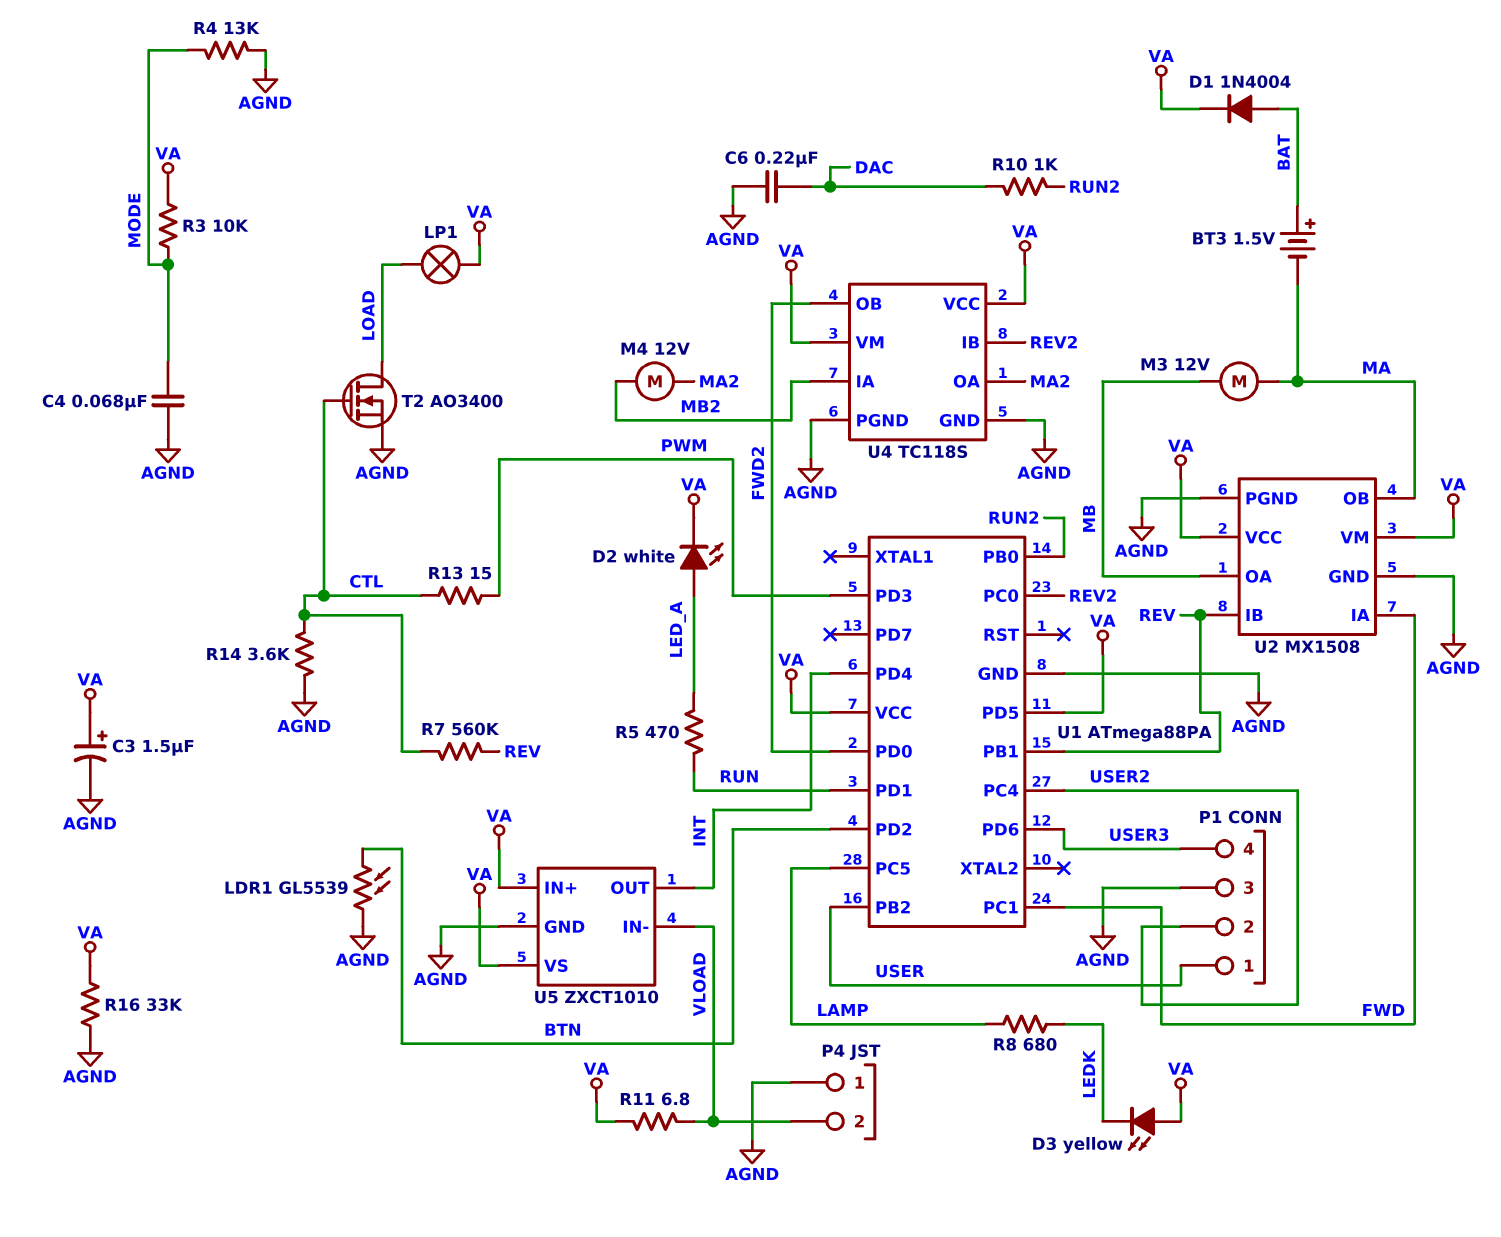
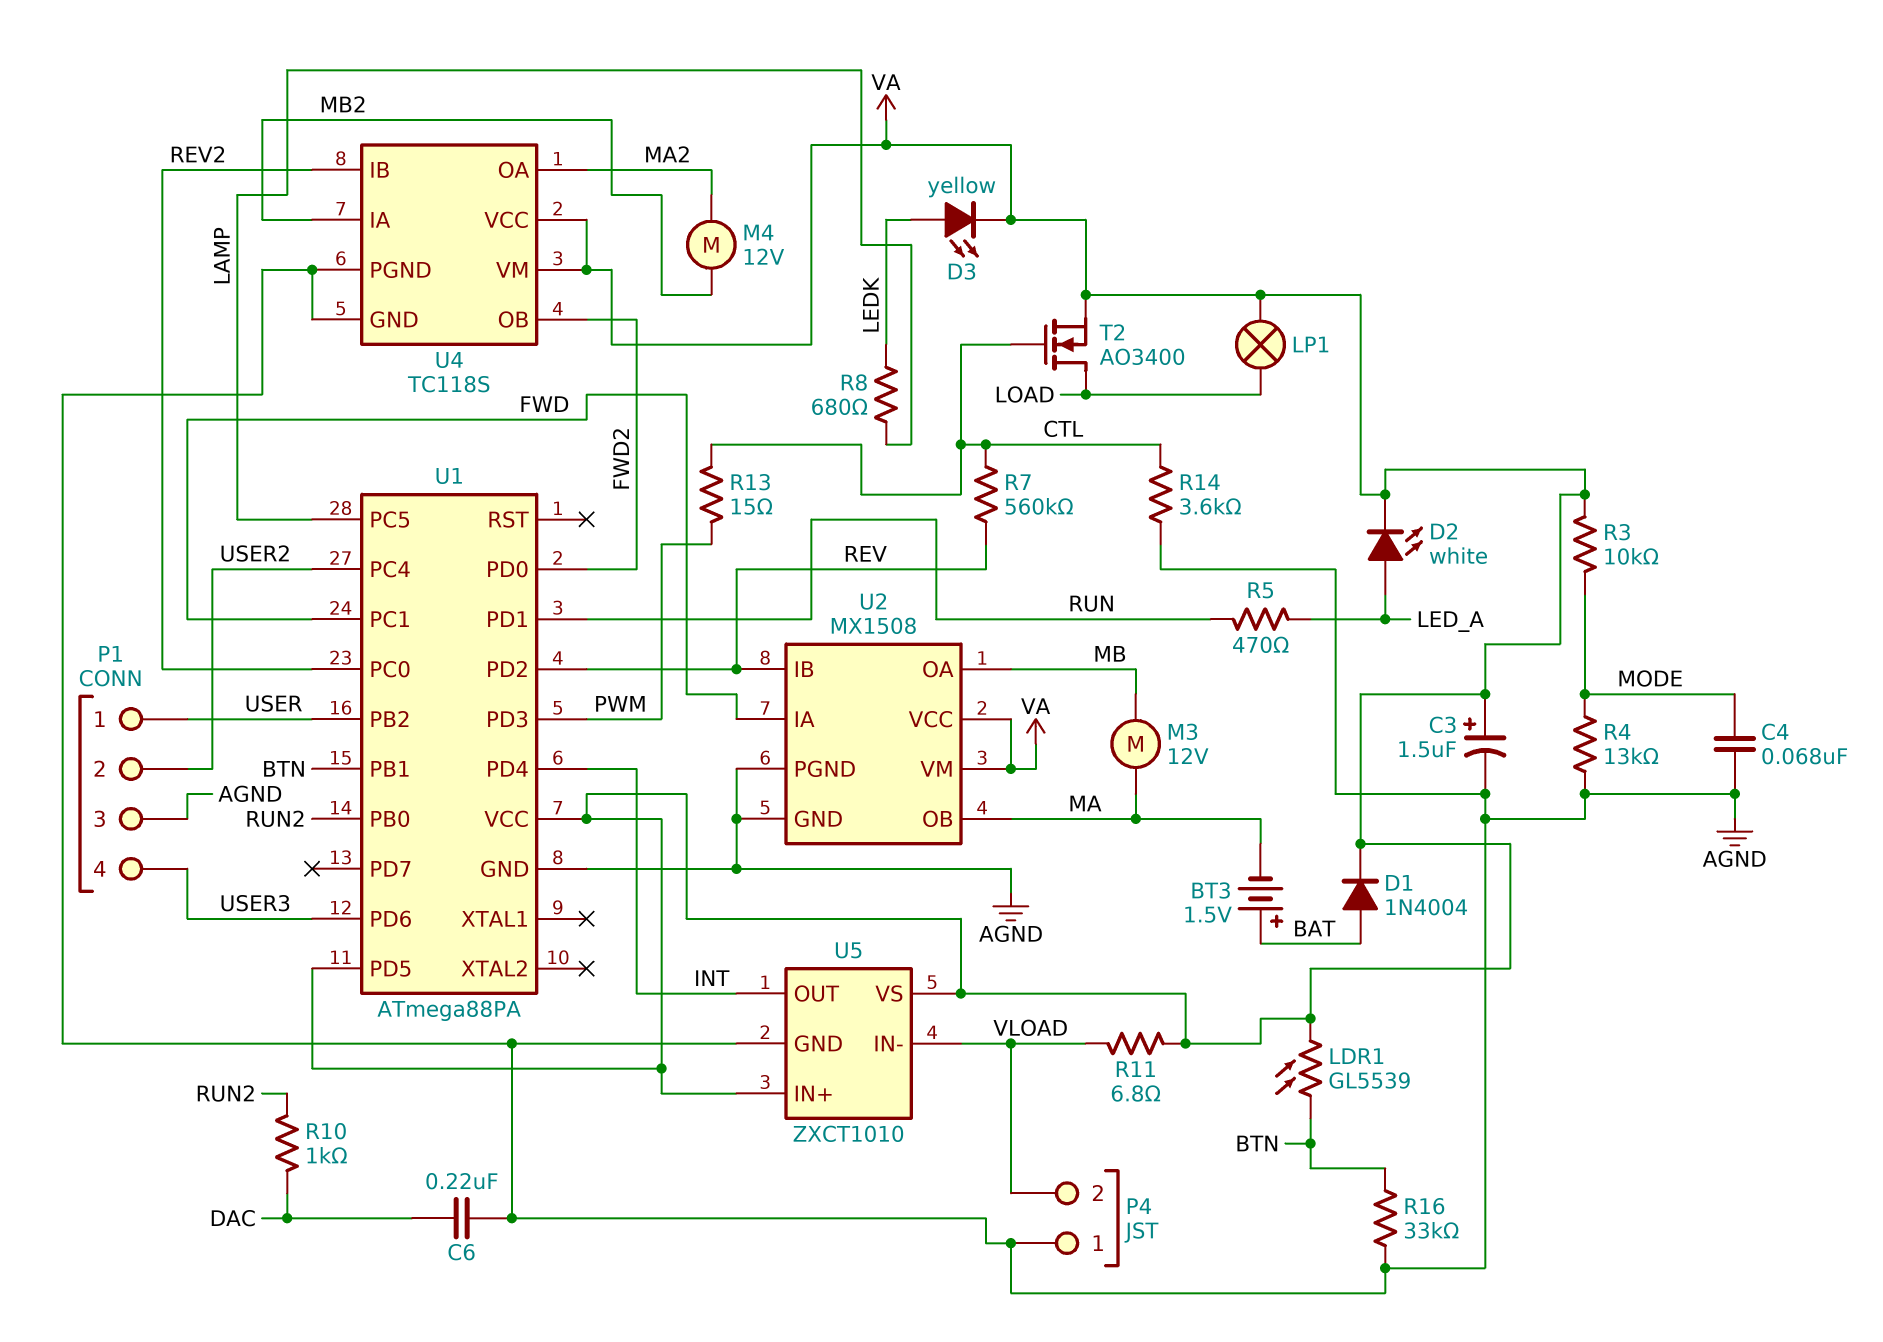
D3: LED yellow (A VA, K LEDK) -> LED yellow (A LEDK, K VA)
LDR1: GL5539 (AGND, BTN) -> GL5539 (BTN, VA)
R16: 33k (AGND, VA) -> 33k (AGND, BTN)
T2: NMOS AO3400 (G CTL, D LOAD, S AGND) -> NMOS AO3400 (G CTL, D LOAD, S VA)
U1 pin PB1: REV -> BTN
U1 pin PD2: BTN -> REV

